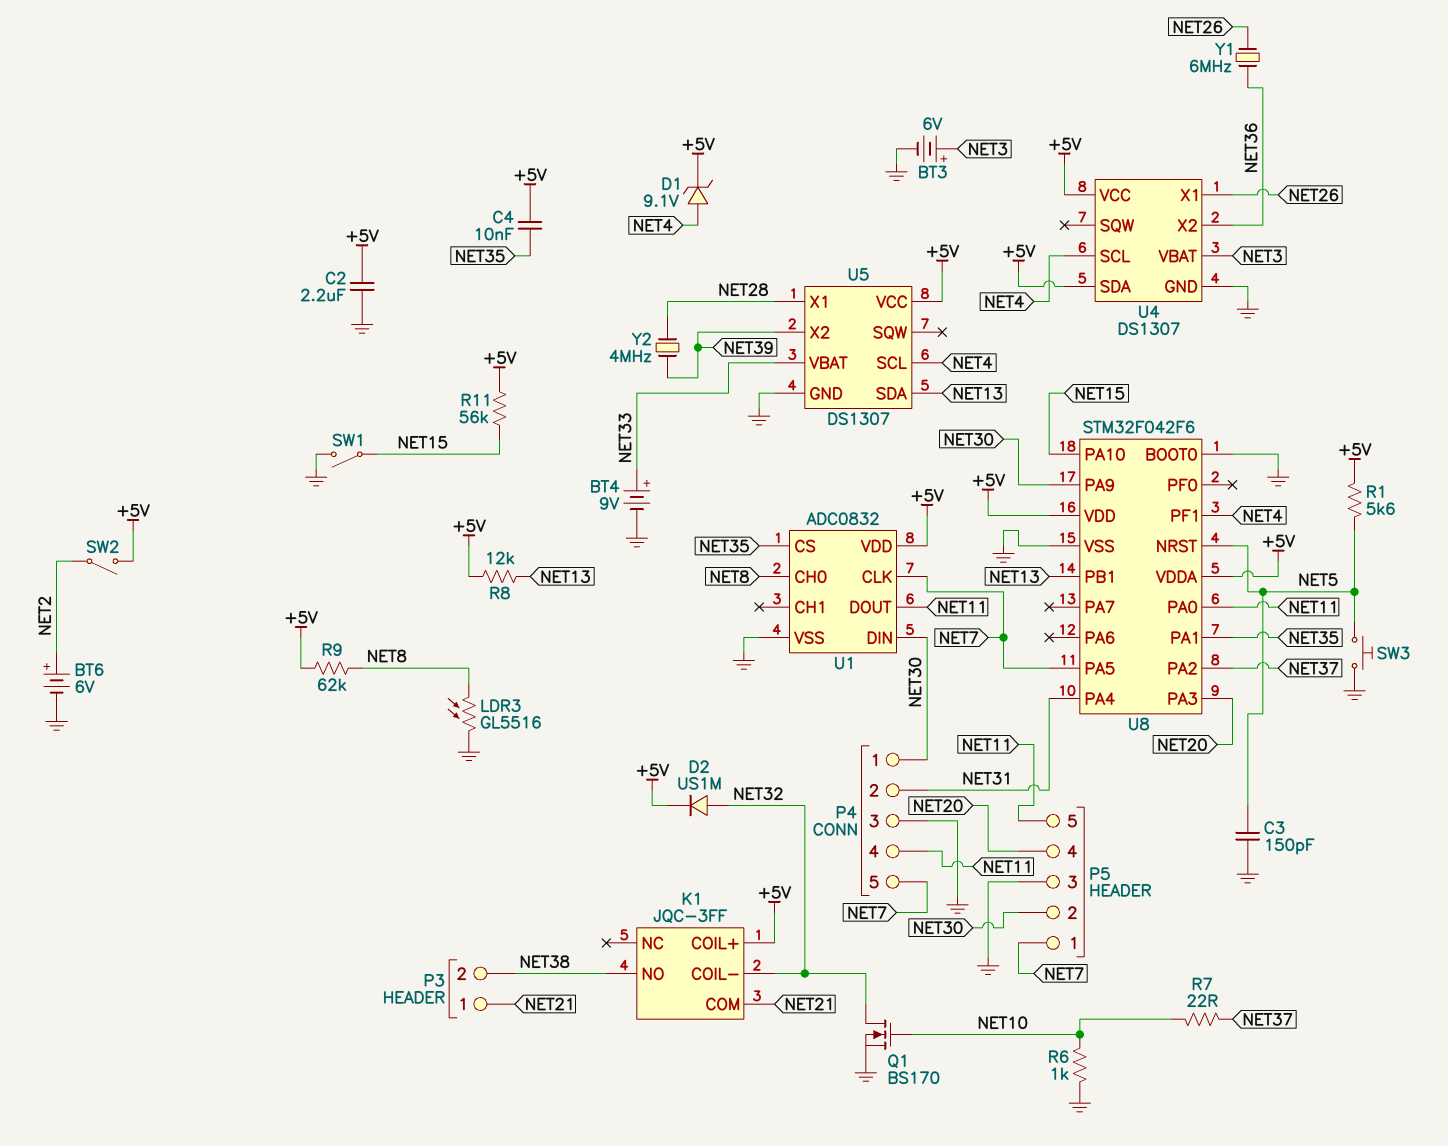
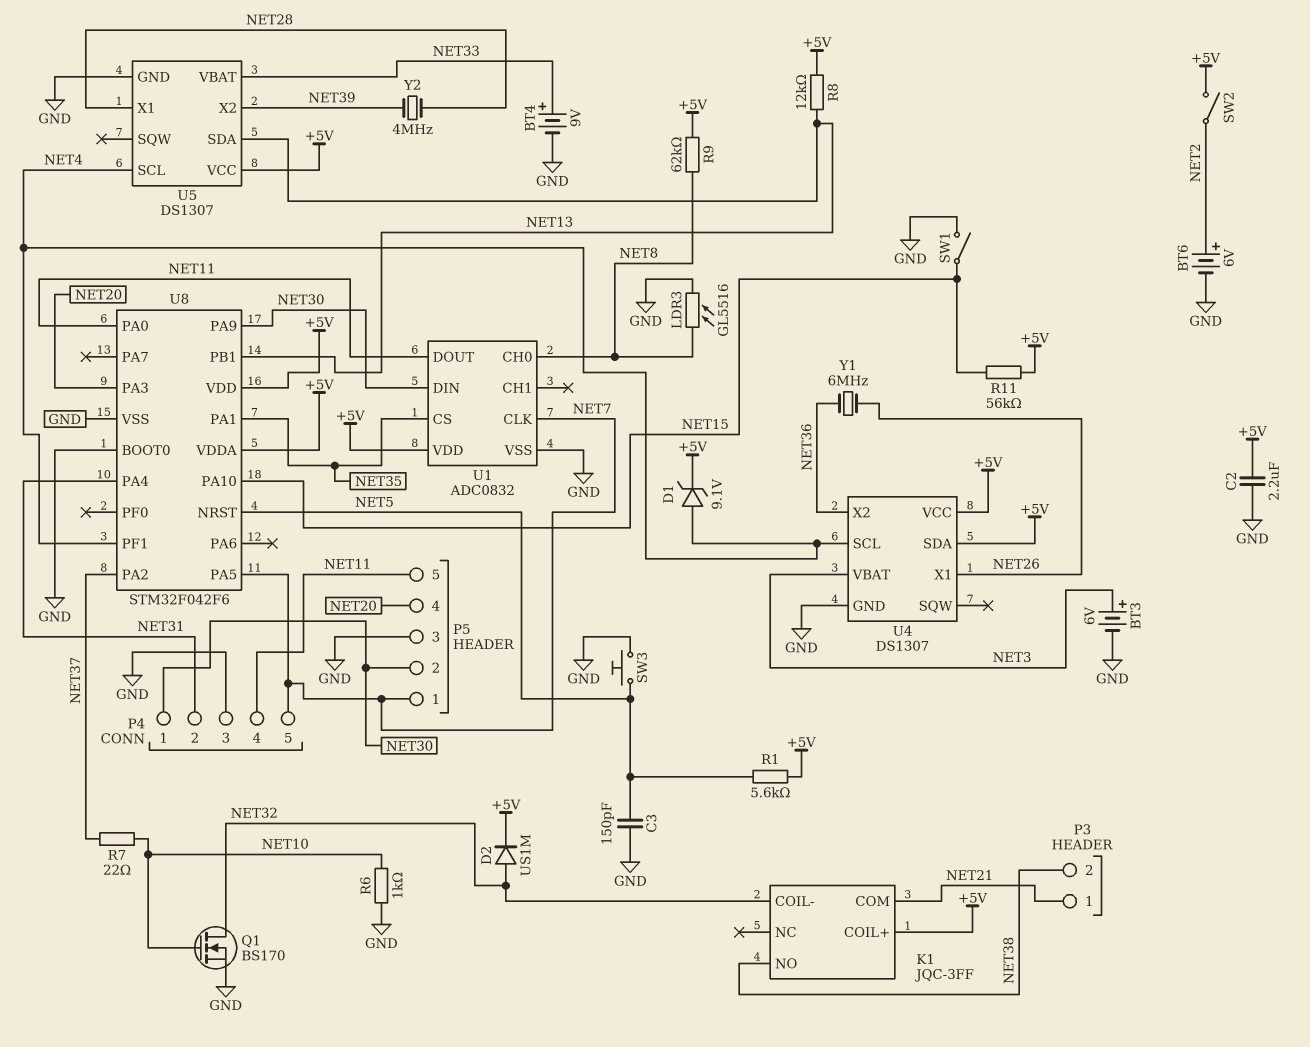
C4: 10nF (+5V, NET35) -> none

